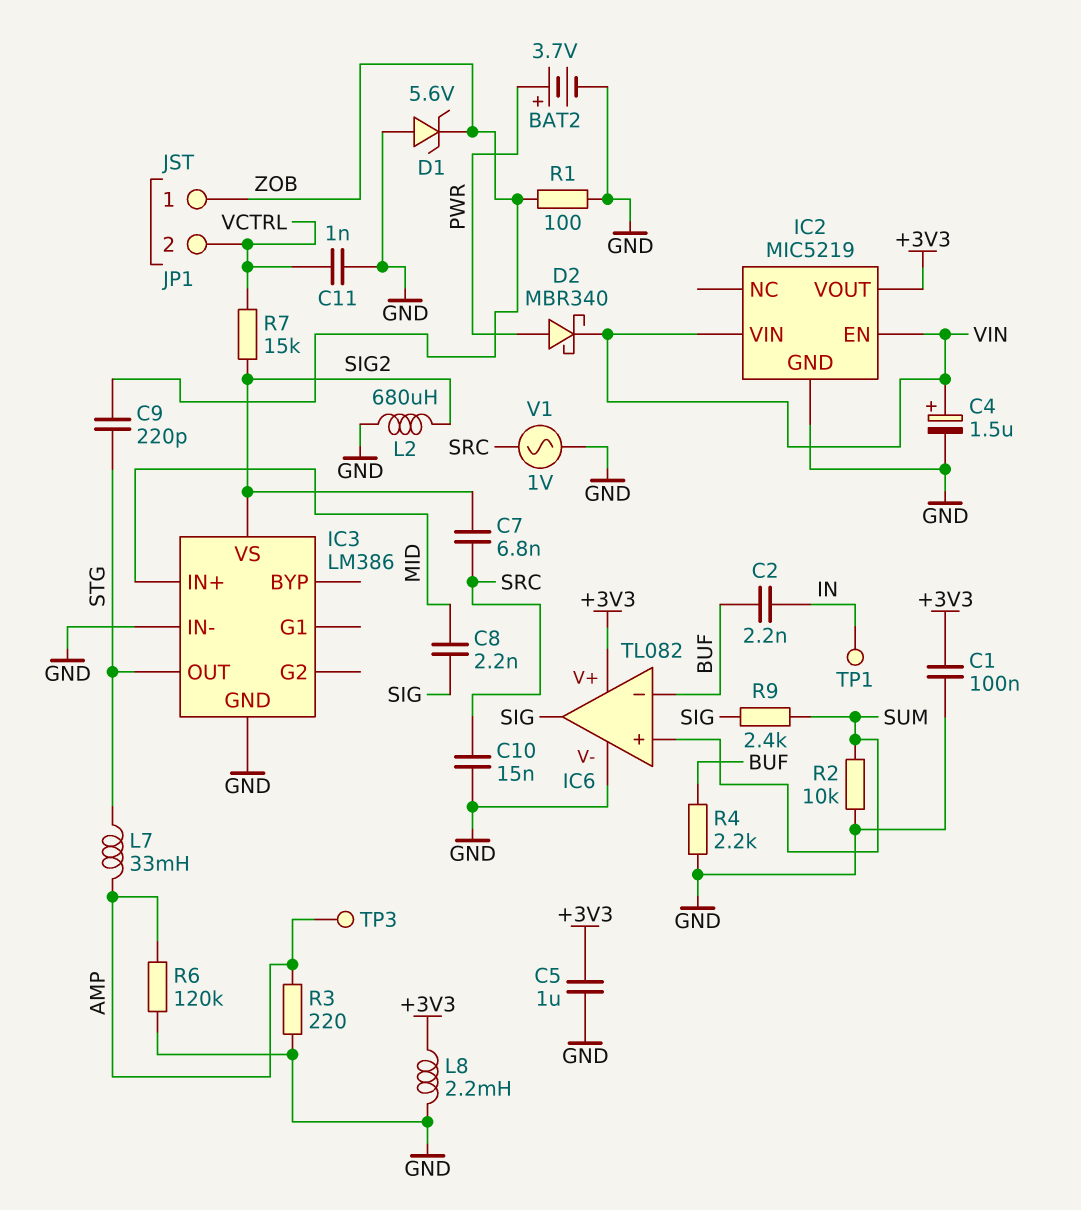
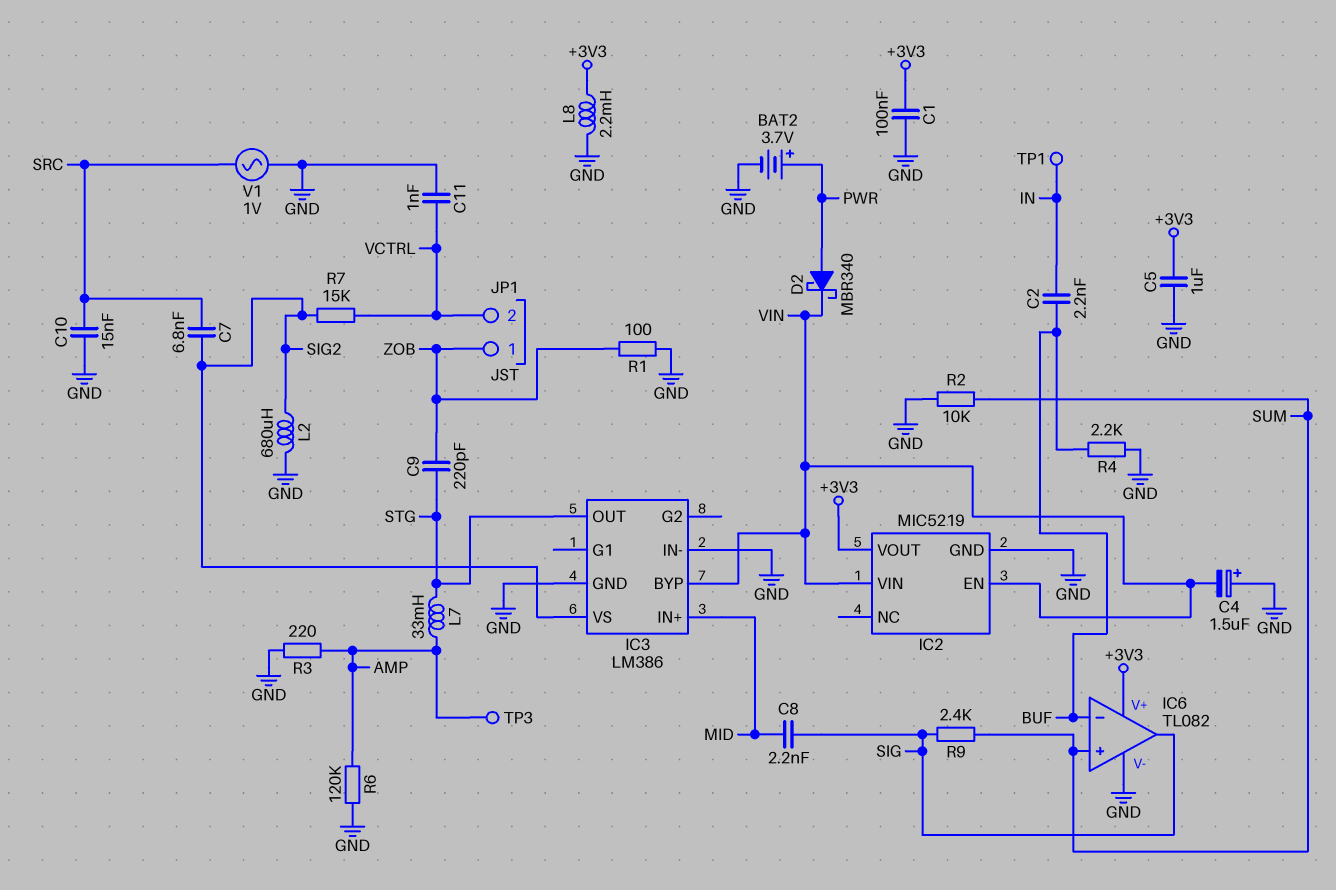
C4: 1.5uF (plus VIN, minus GND) -> 1.5uF (plus GND, minus VIN)
D1: zener 5.6V (A GND, K ZOB) -> none
IC3 pin BYP: none -> VIN

